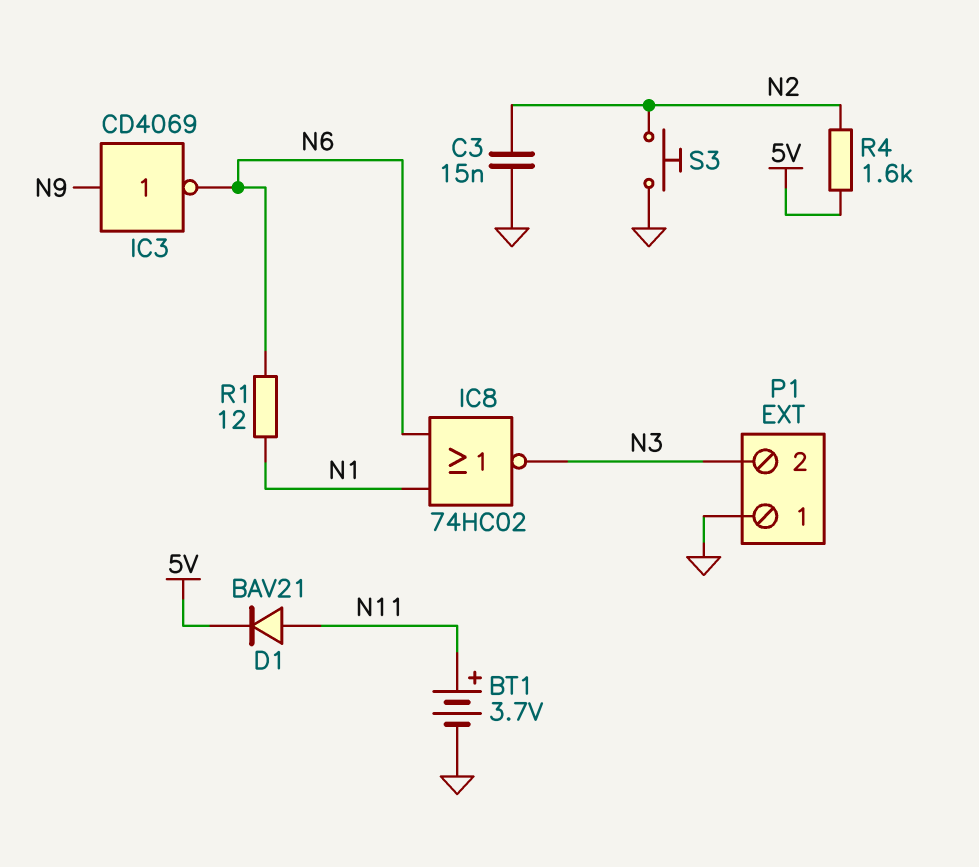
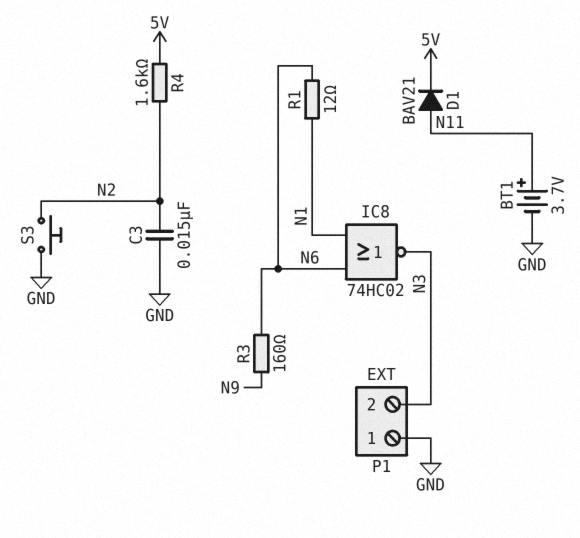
IC3: NOT CD4069 (in N9, out N6) -> none
R3: none -> 160 (N6, N9)

